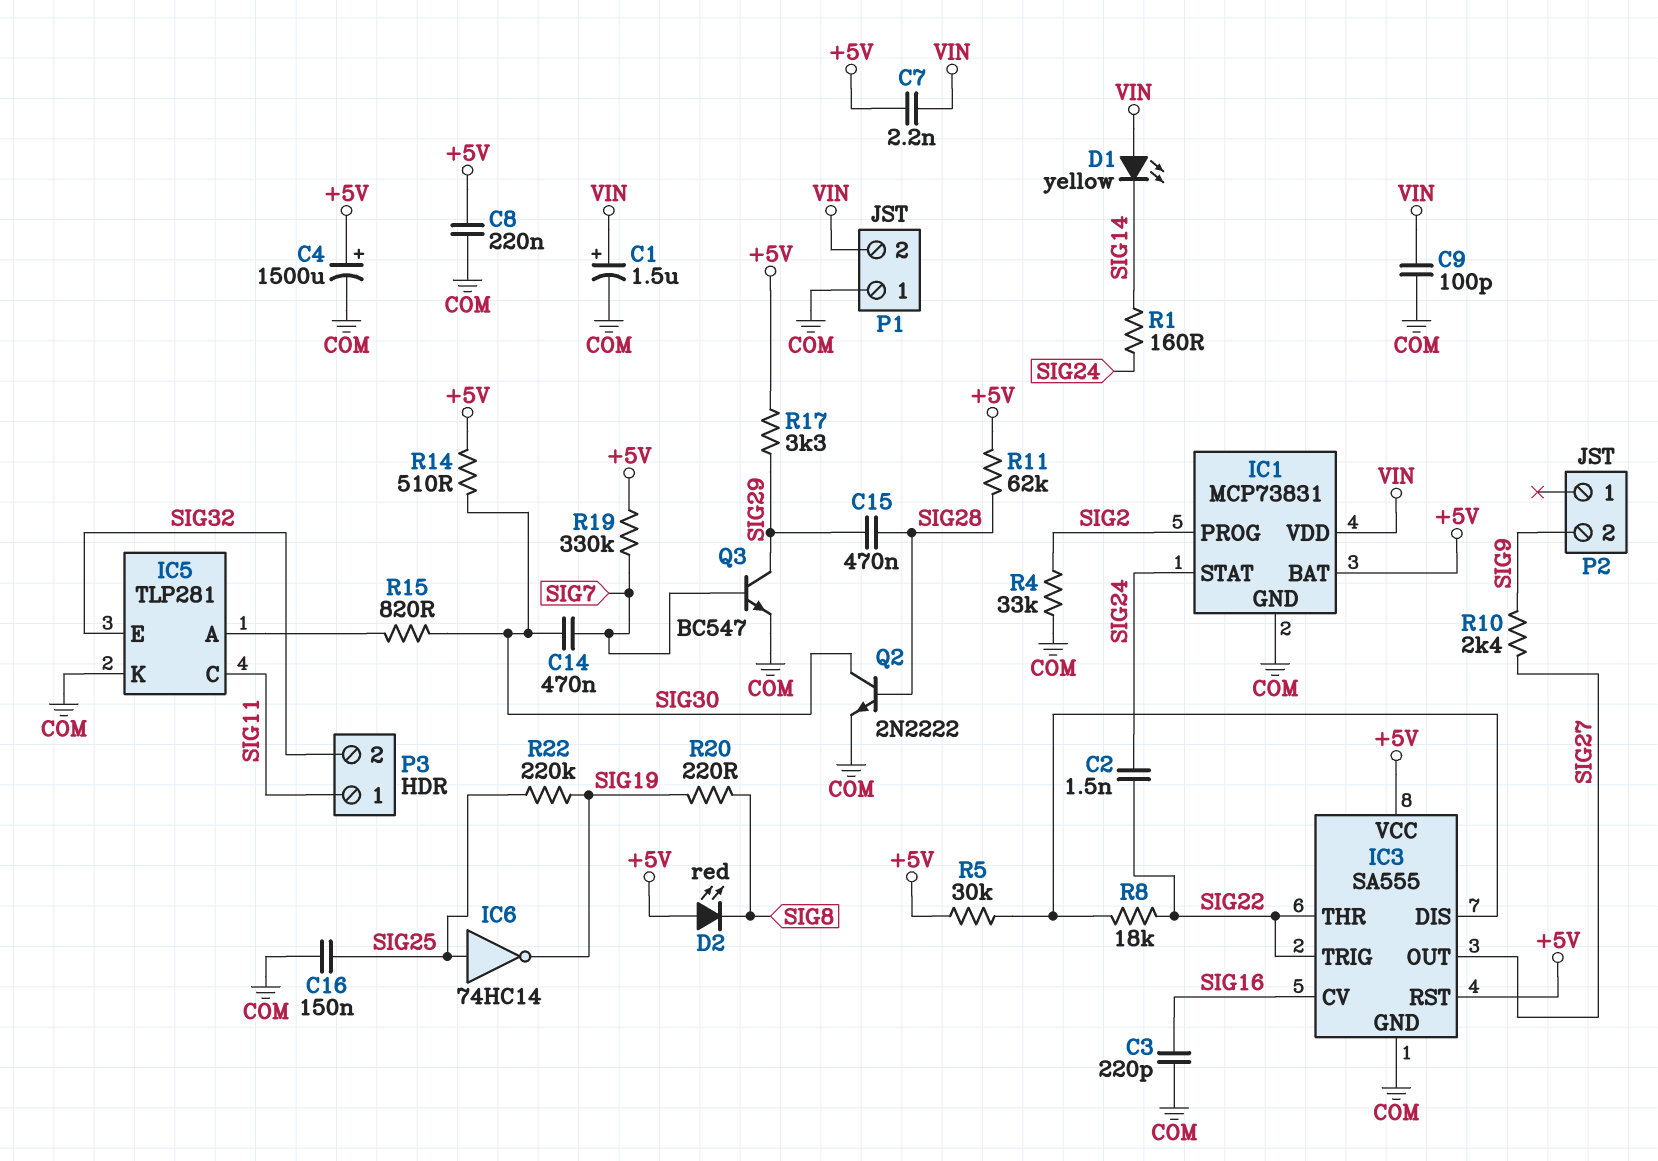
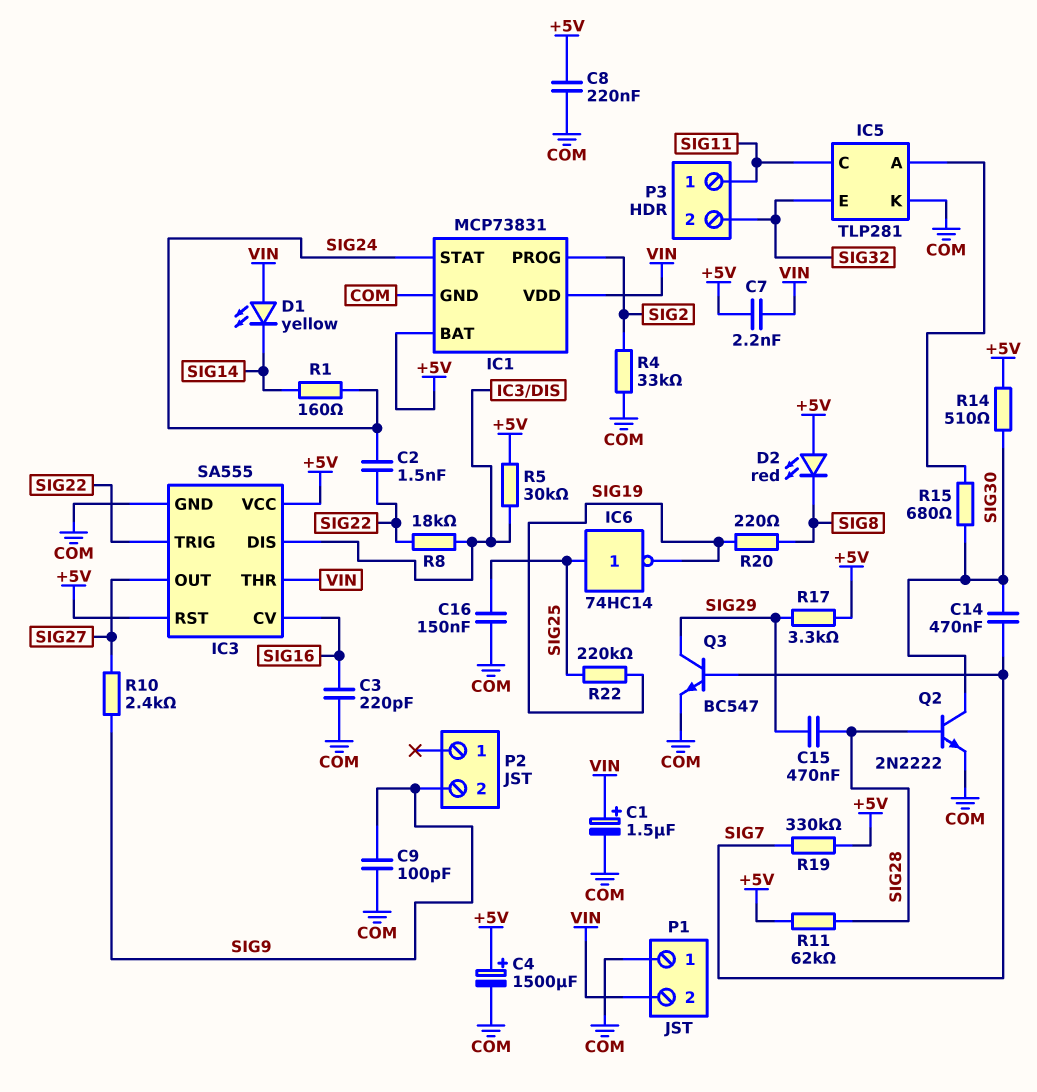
C9: 100pF (COM, VIN) -> 100pF (COM, SIG9)
IC3 pin THR: SIG22 -> VIN
R15: 820 (IC5/A, SIG30) -> 680 (IC5/A, SIG30)

